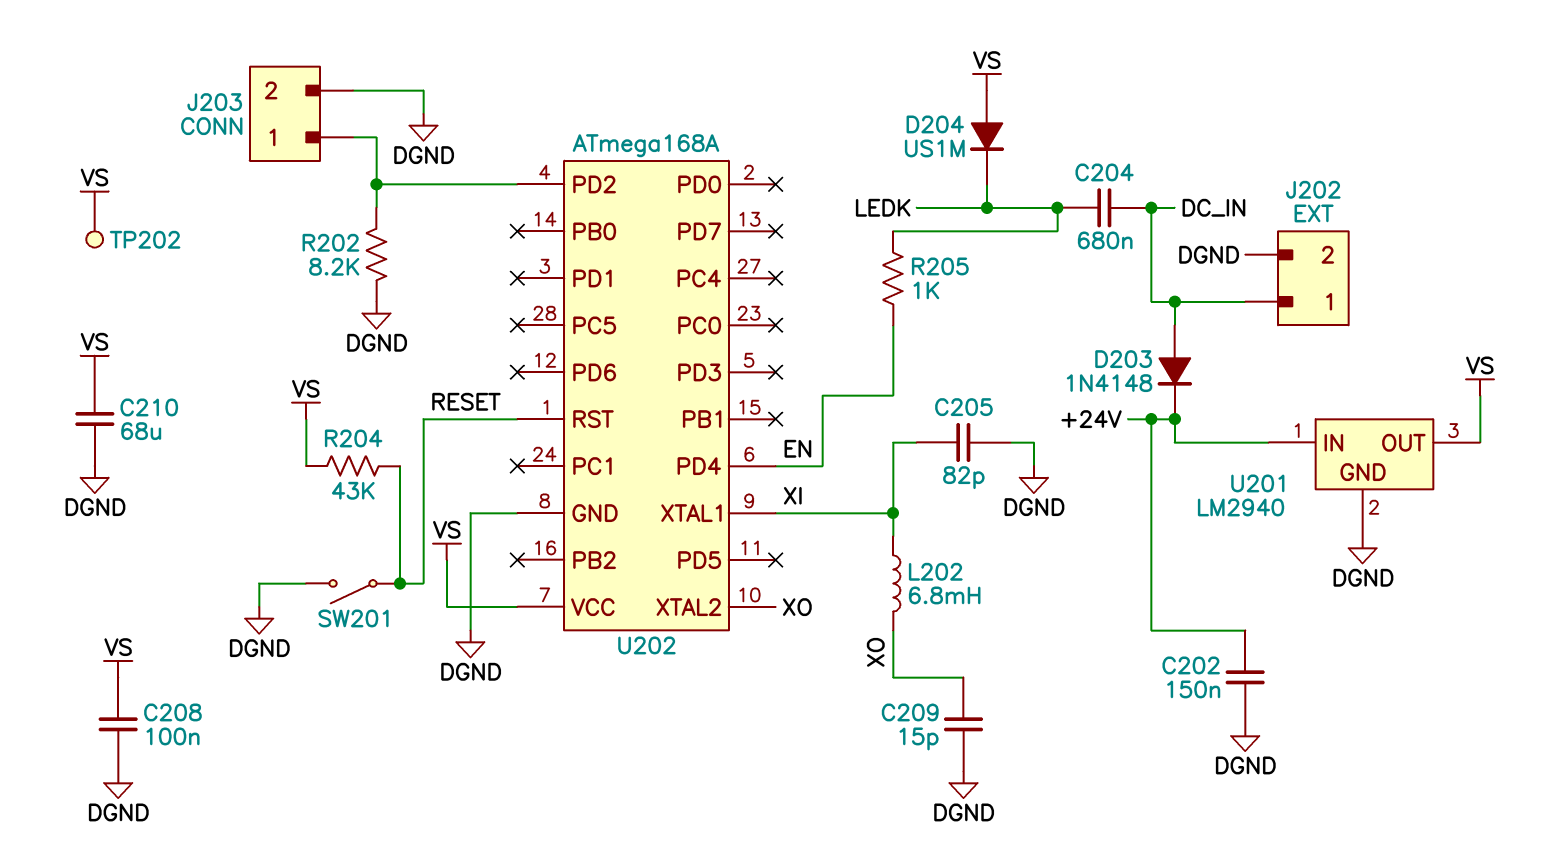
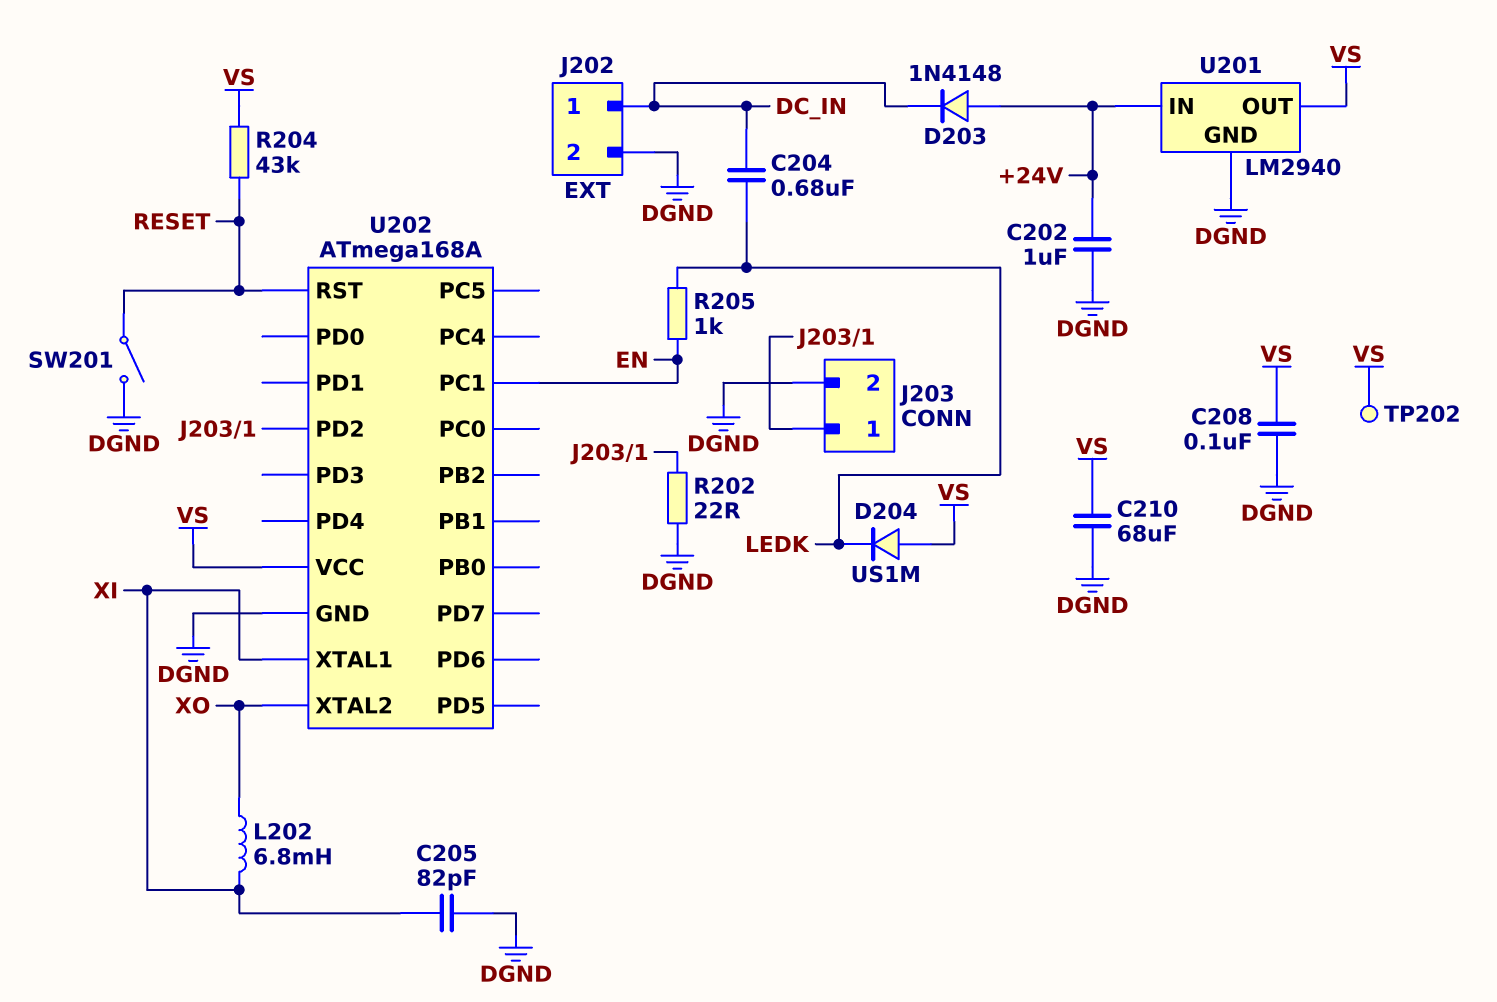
C202: 150nF (+24V, DGND) -> 1uF (+24V, DGND)
C209: 15pF (DGND, XO) -> none
D203: diode 1N4148 (A DC_IN, K +24V) -> diode 1N4148 (A +24V, K DC_IN)
R202: 8.2k (DGND, J203/1) -> 22 (DGND, J203/1)
U202 pin PC1: none -> EN
U202 pin PD4: EN -> none

